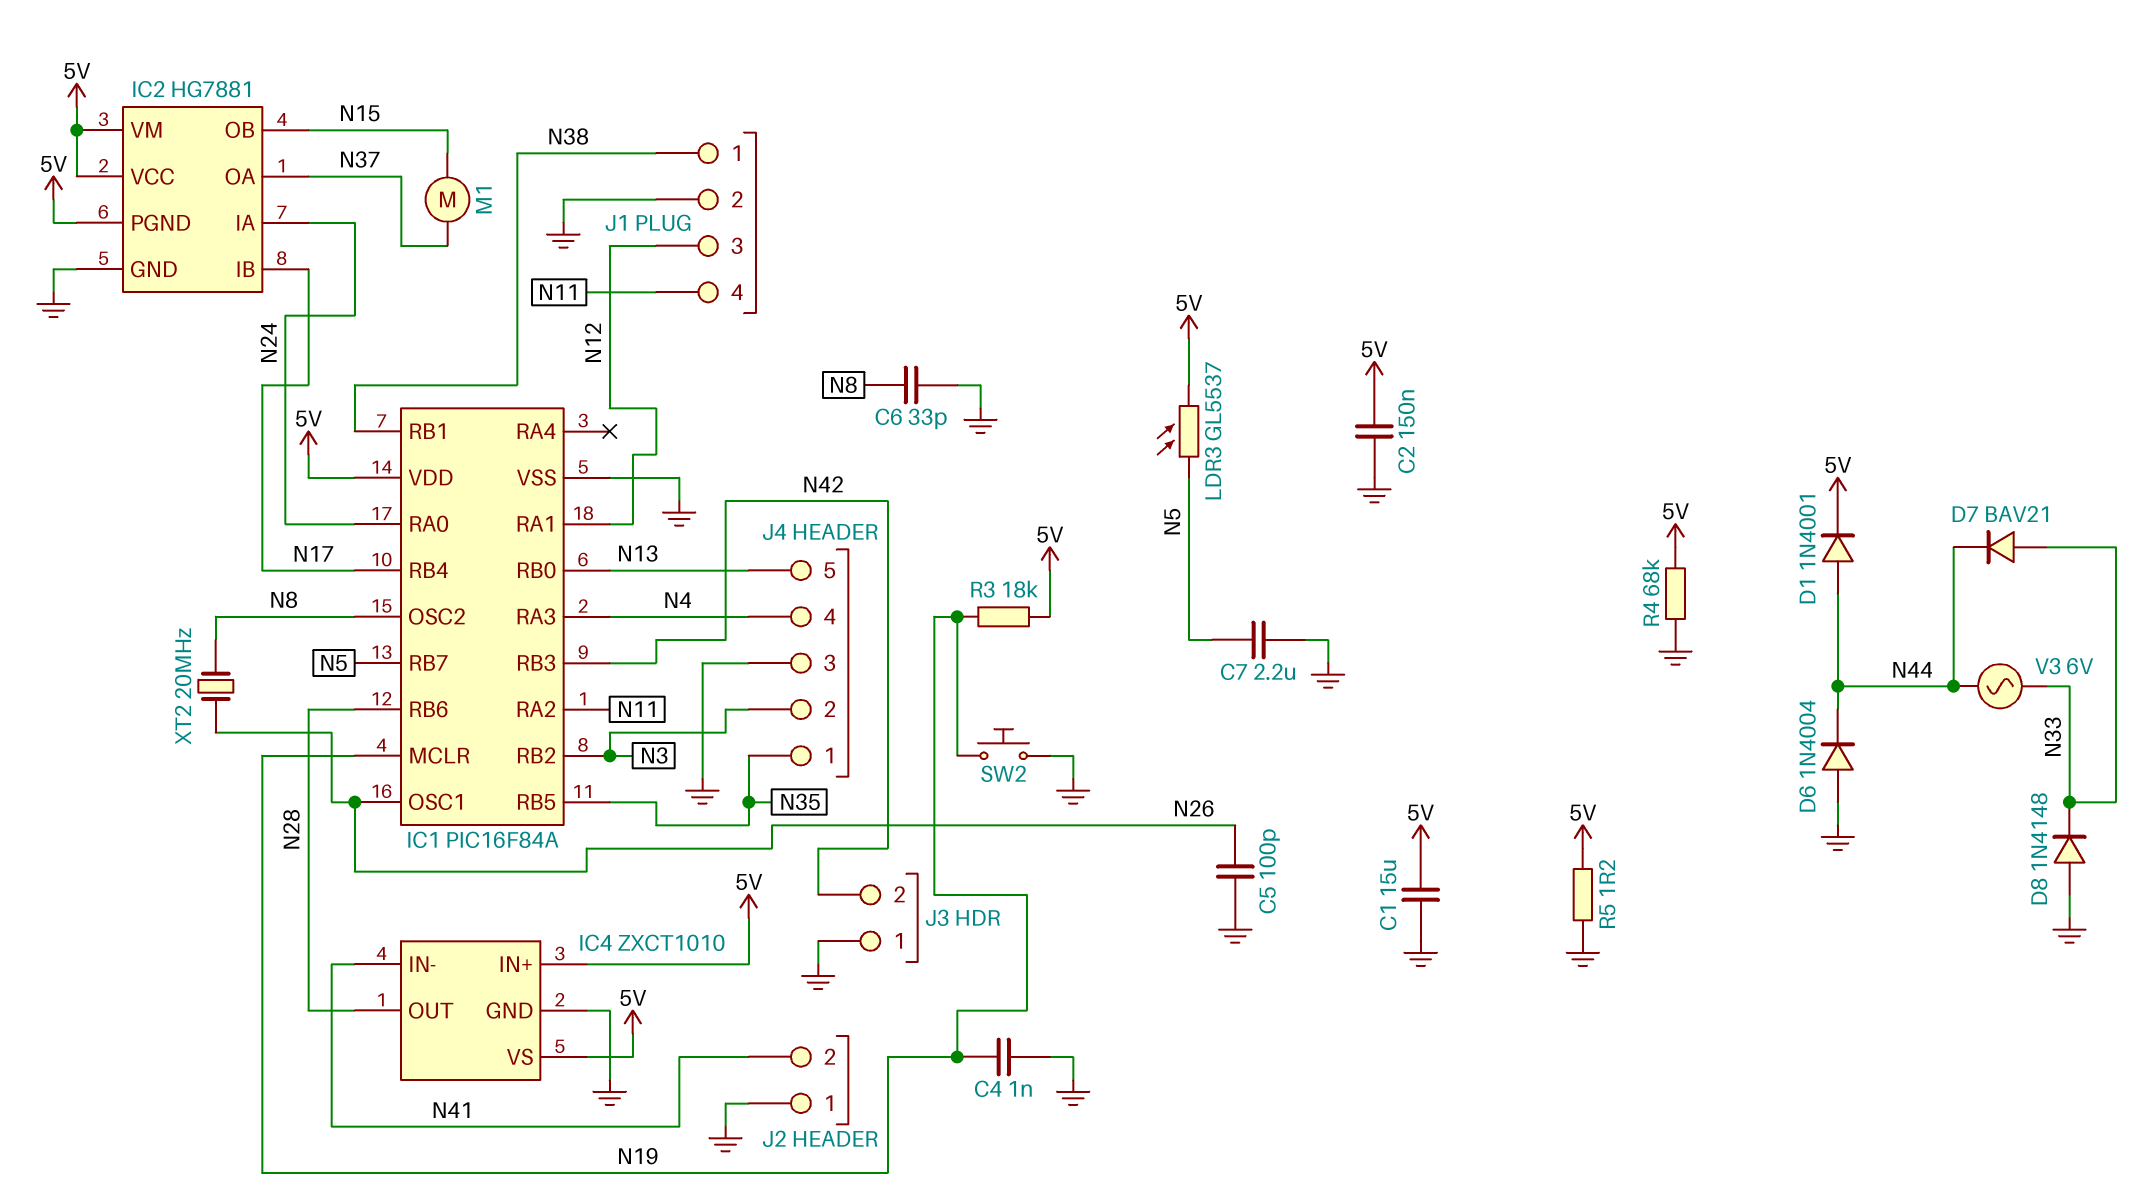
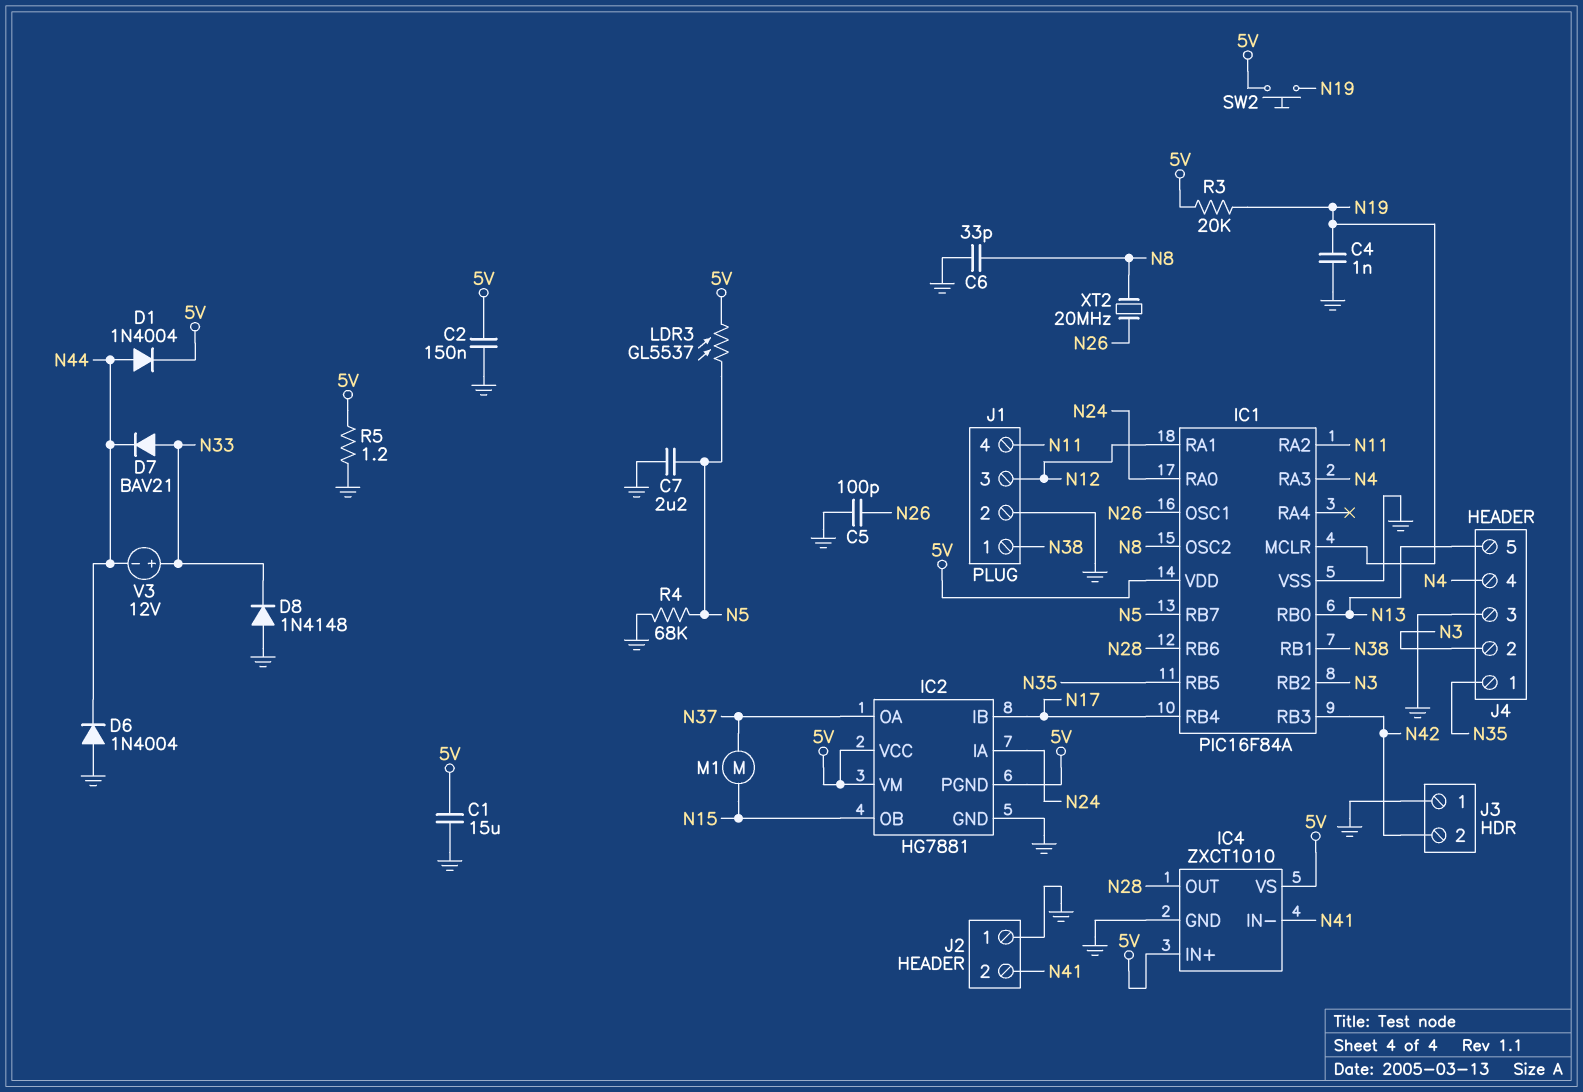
D1: diode 1N4001 (A N44, K 5V) -> diode 1N4004 (A N44, K 5V)
R3: 18k (5V, N19) -> 20k (5V, N19)
R4: 68k (5V, GND) -> 68k (GND, N5)
SW2: button (GND, N19) -> button (5V, N19)
V3: AC 6V (N33, N44) -> 12V (plus N33, minus N44)

